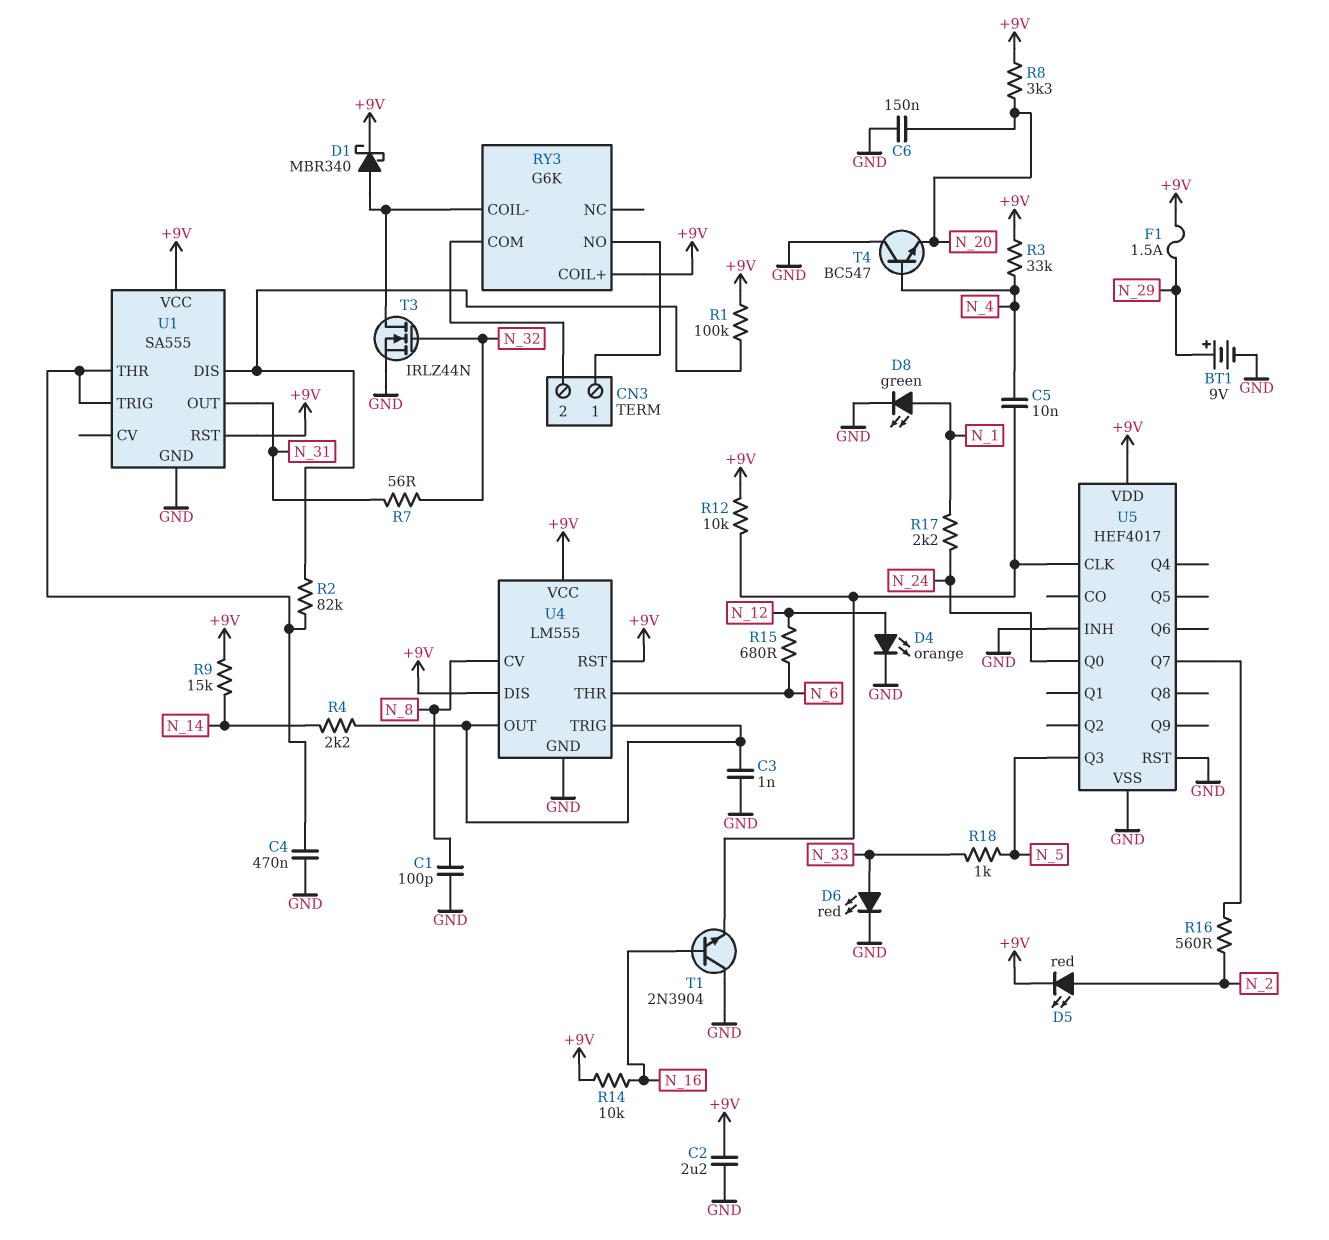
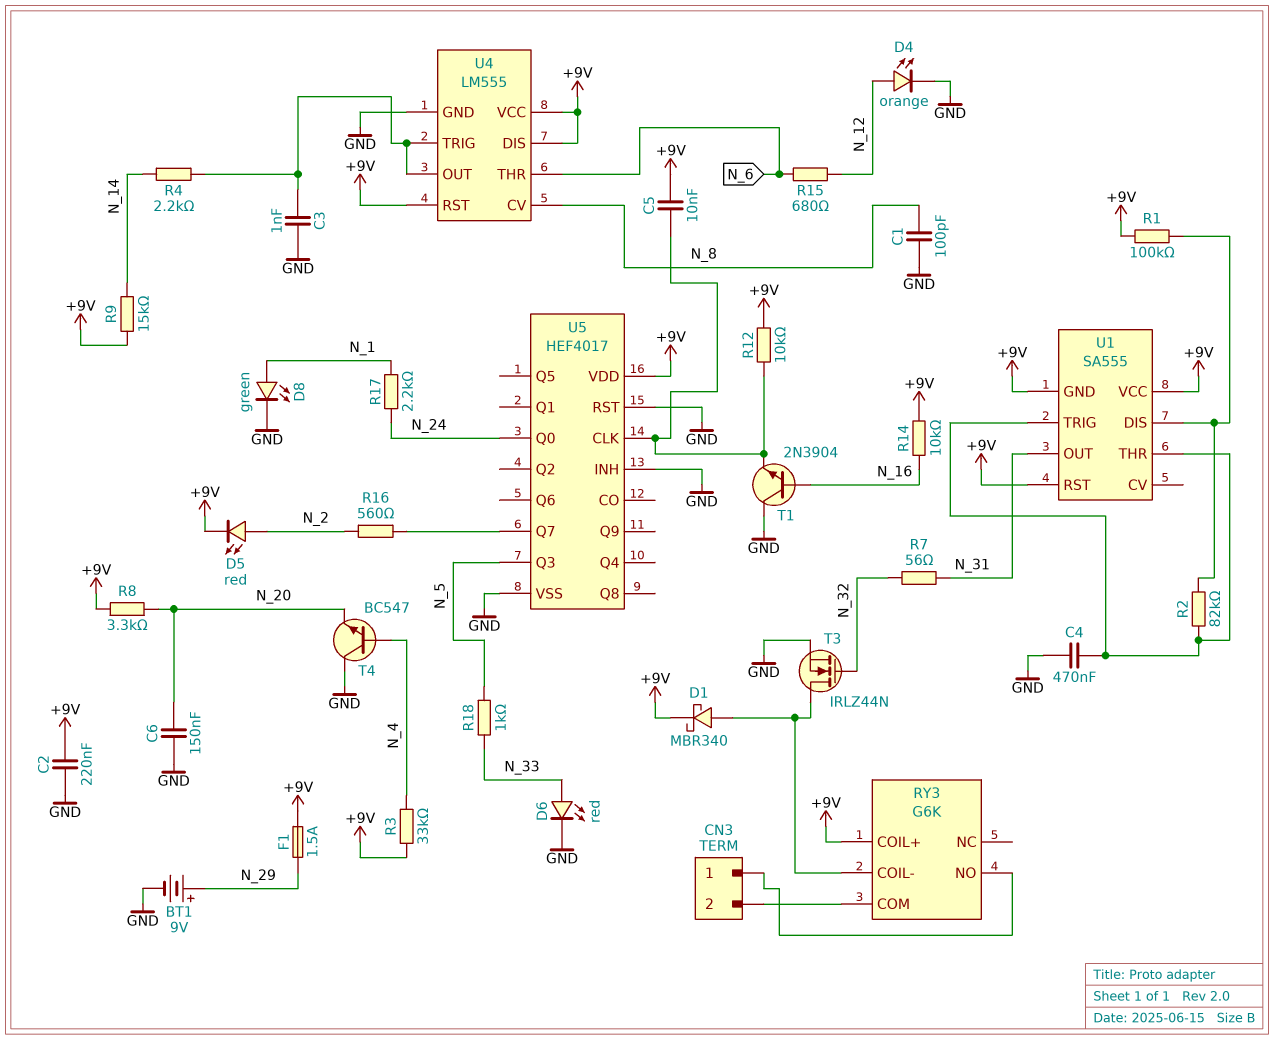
C2: 2.2uF (+9V, GND) -> 220nF (+9V, GND)
C5: 10nF (N_4, U5/CLK) -> 10nF (+9V, U5/CLK)
U1 pin GND: GND -> +9V

